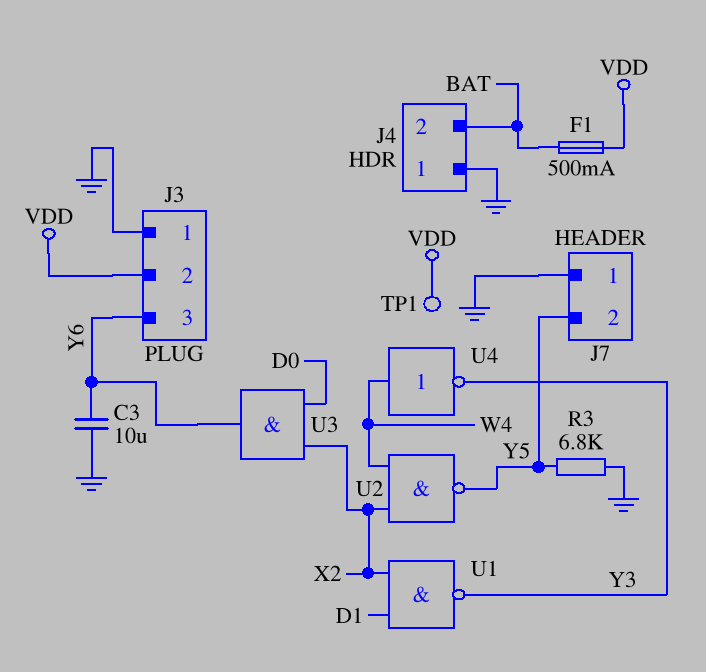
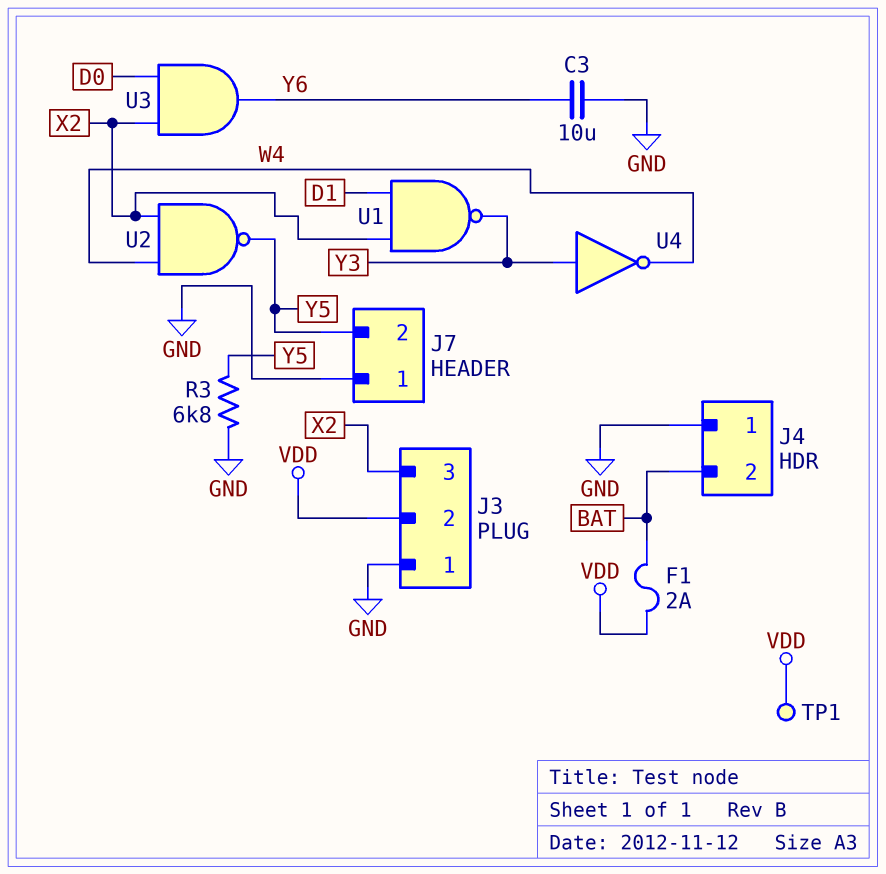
F1: 500mA (BAT, VDD) -> 2A (BAT, VDD)
J3 pin 3: Y6 -> X2
U4: NOT (in W4, out Y3) -> NOT (in Y3, out W4)

